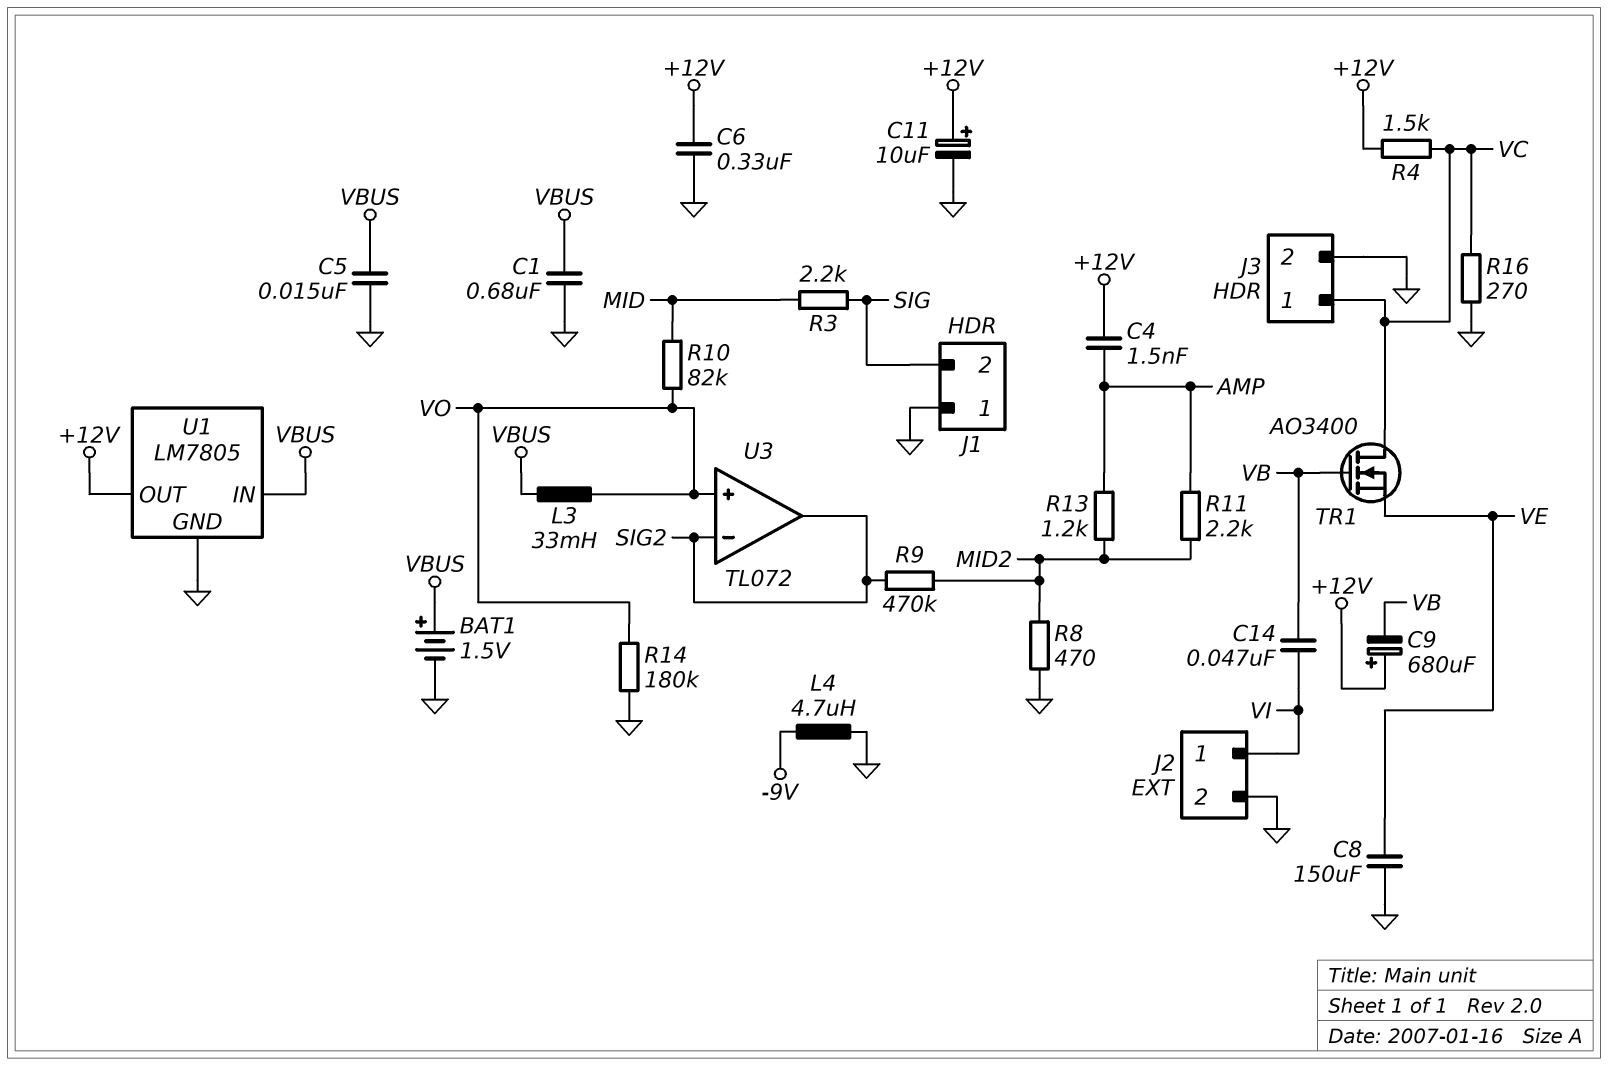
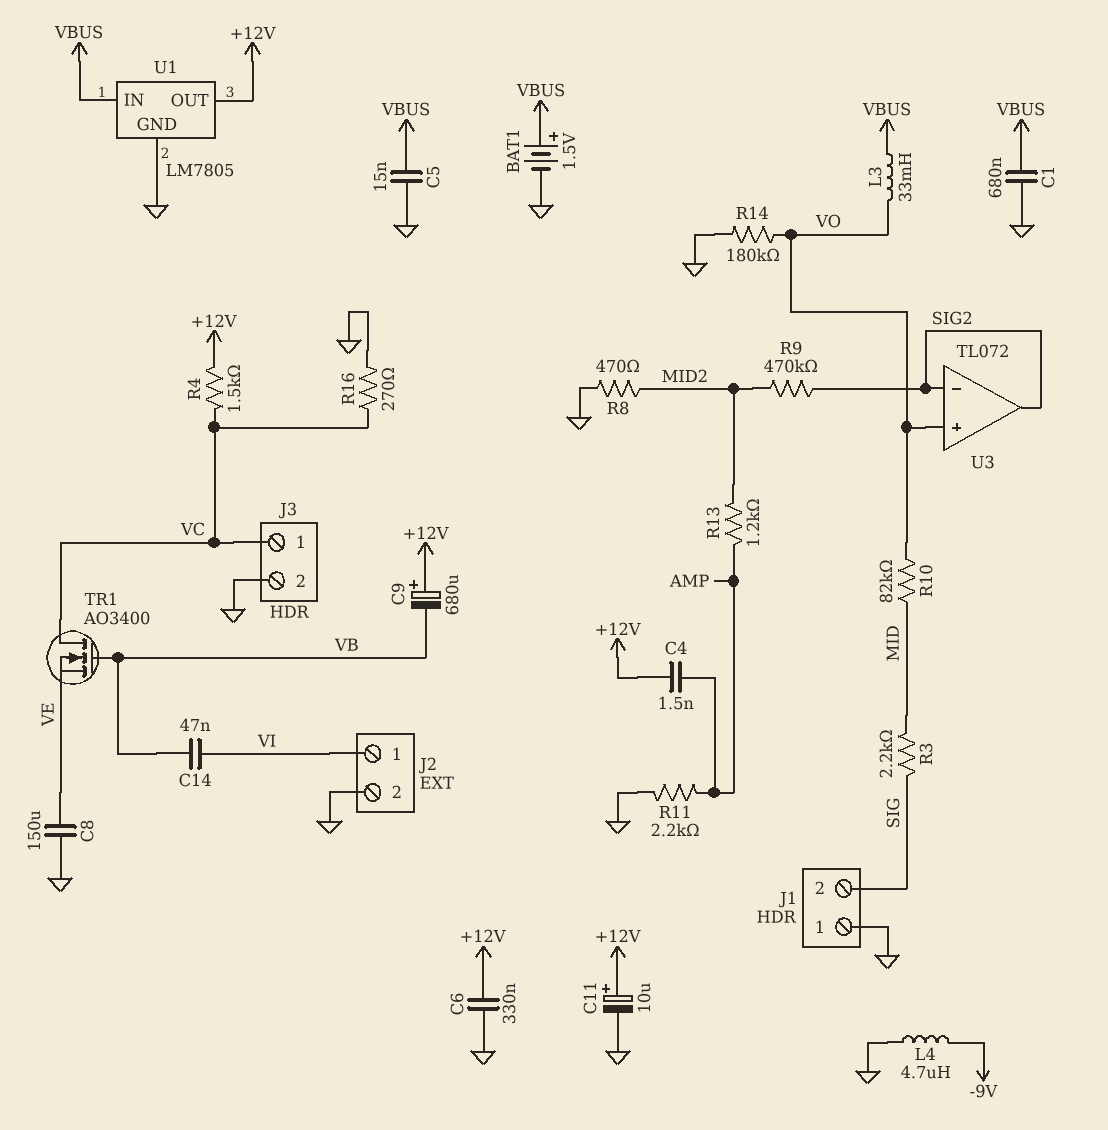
R11: 2.2k (AMP, MID2) -> 2.2k (AMP, GND)

